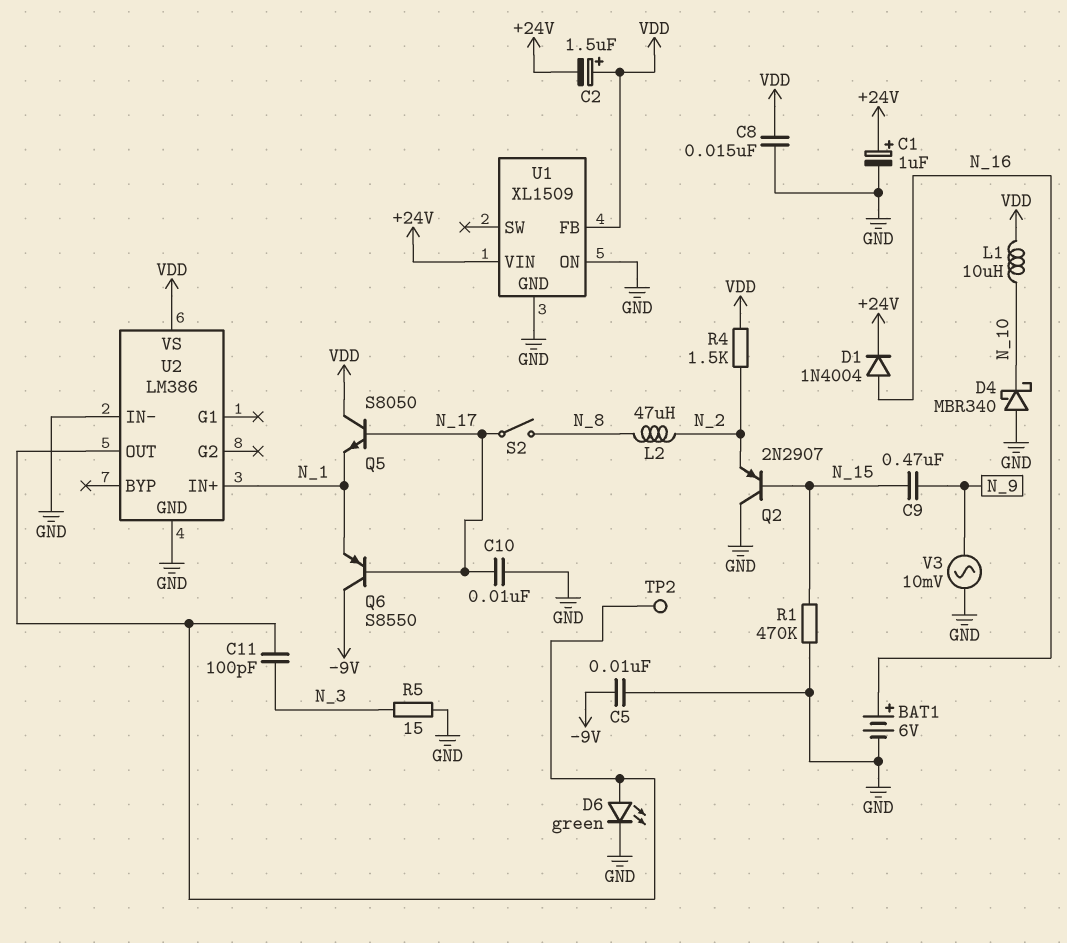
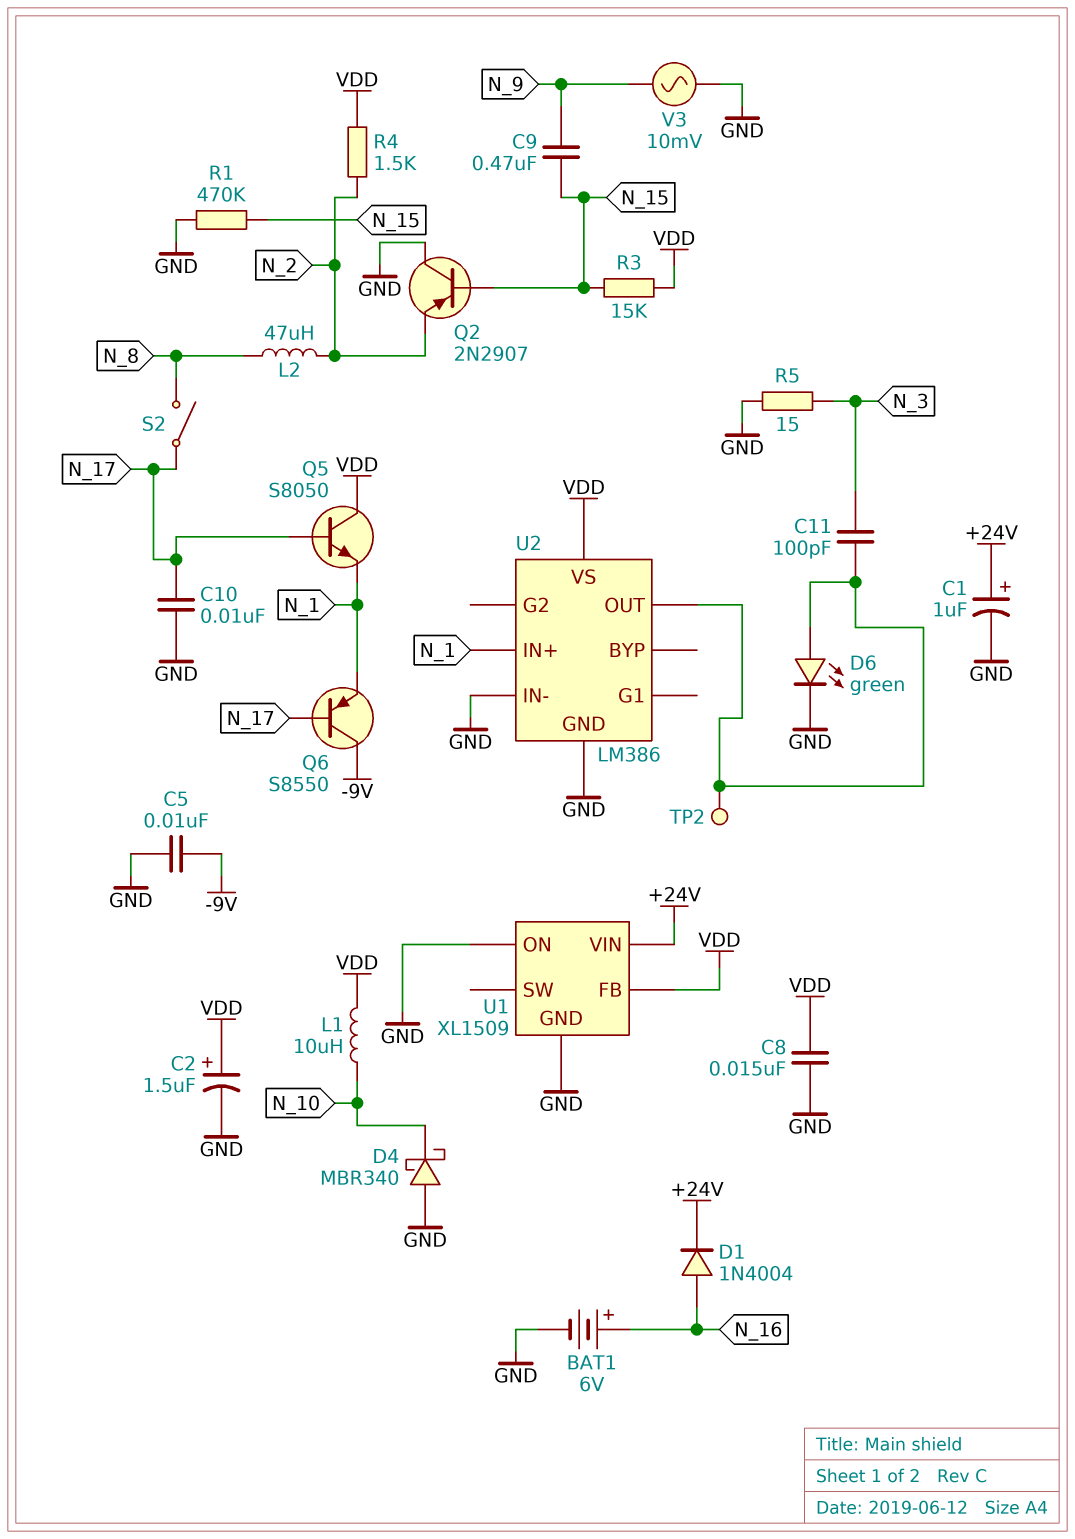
C2: 1.5uF (plus VDD, minus +24V) -> 1.5uF (plus VDD, minus GND)
R3: none -> 15k (N_15, VDD)

